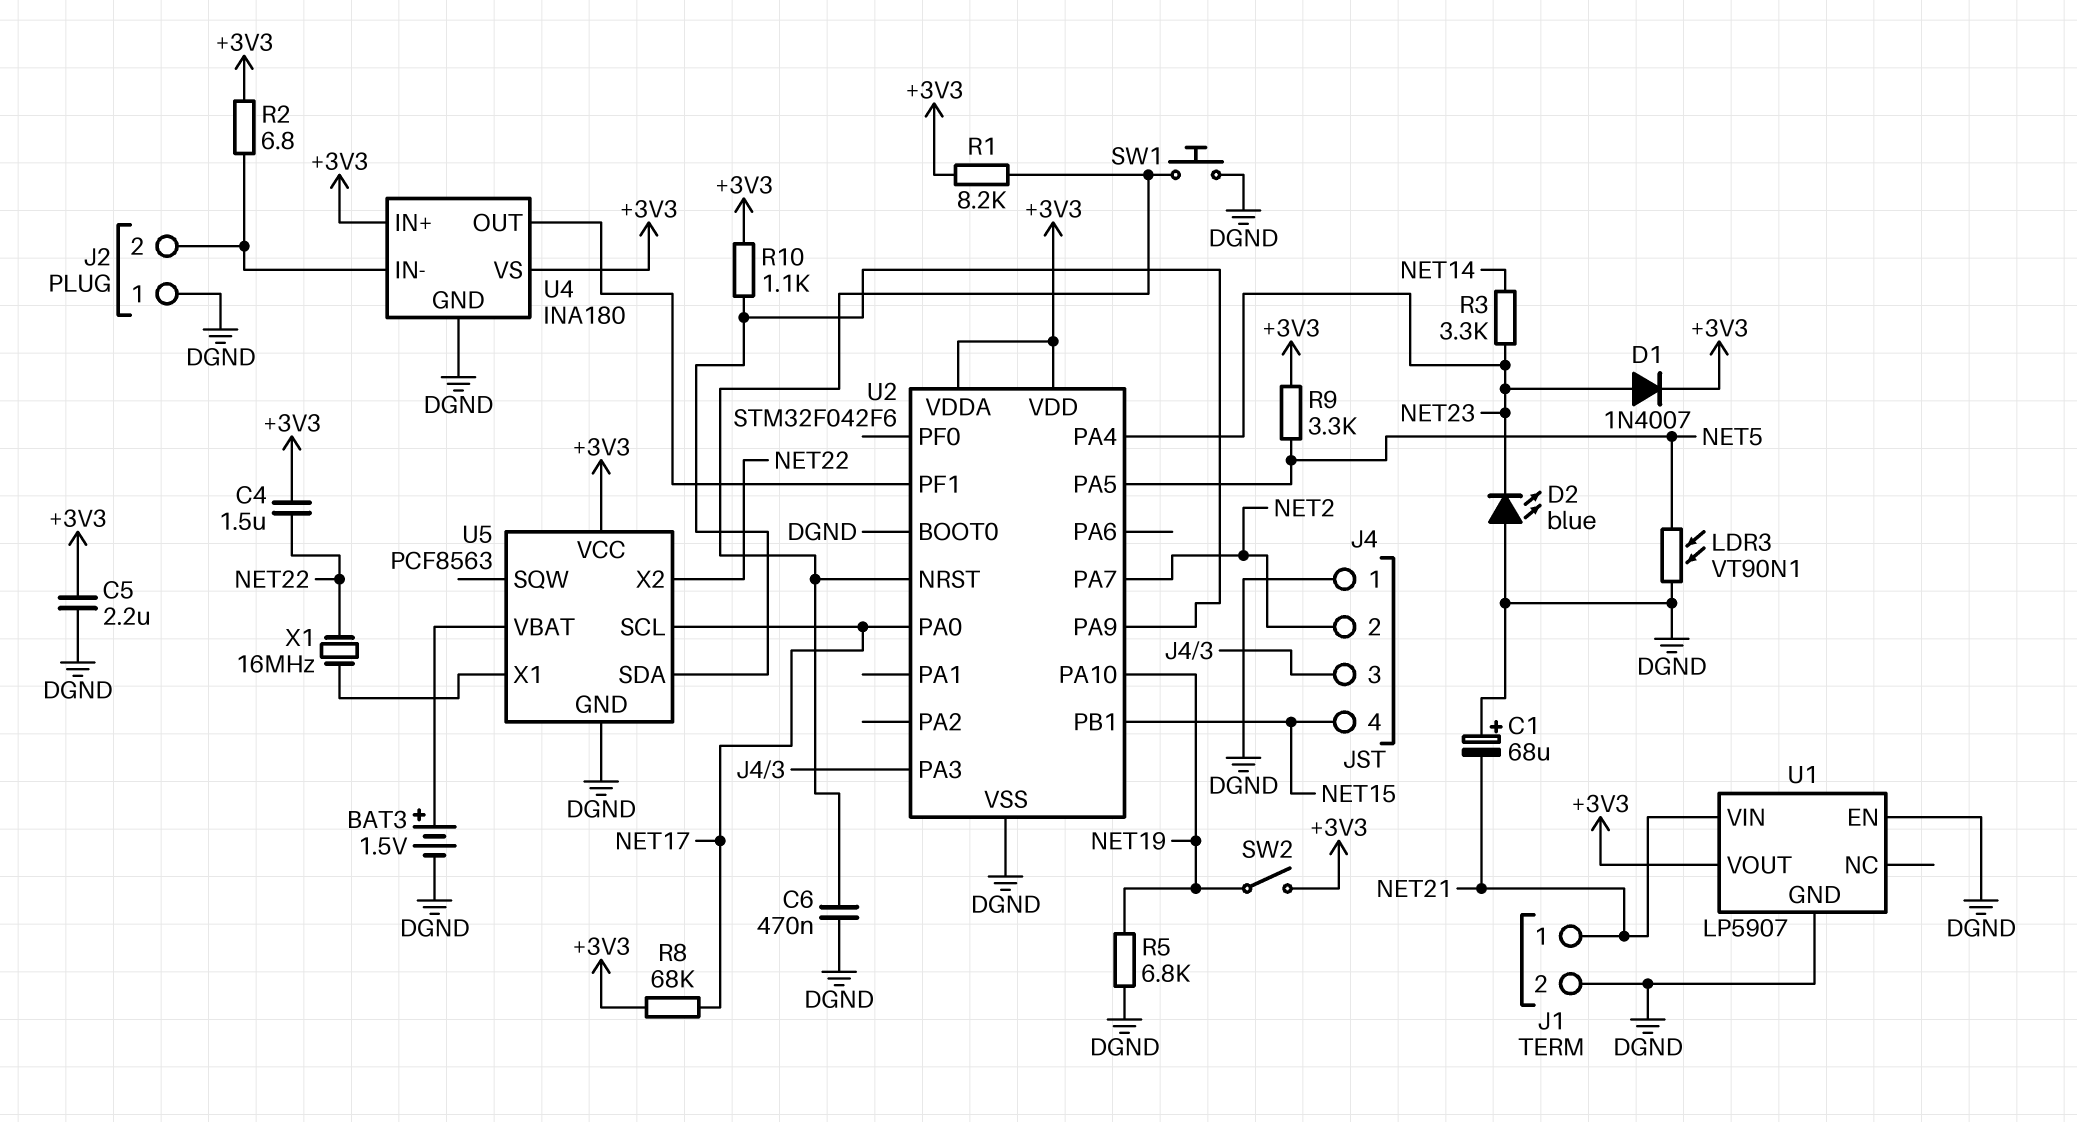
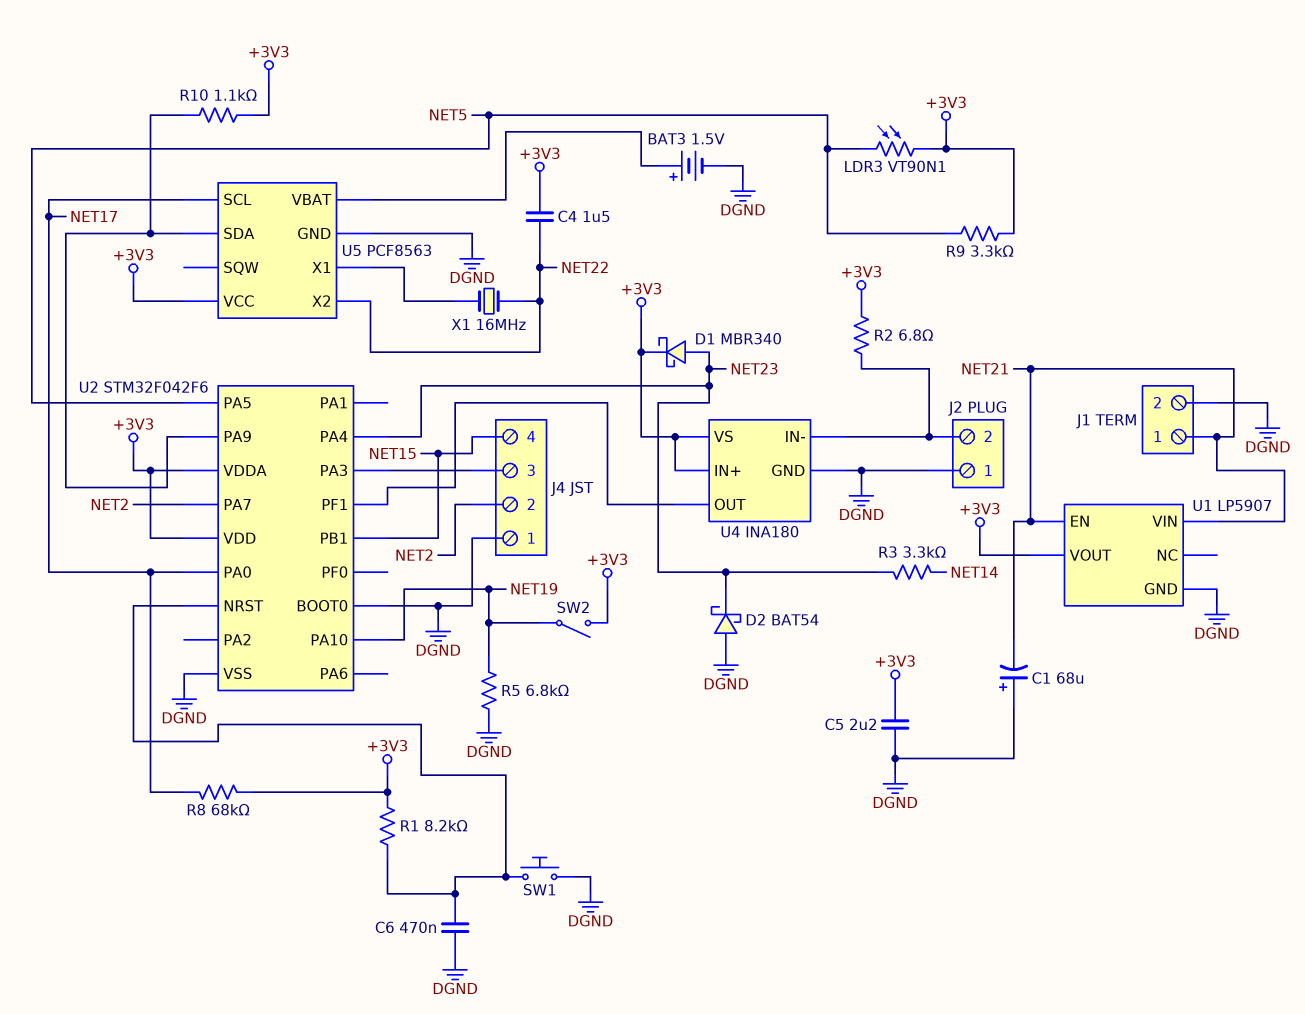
D1: diode 1N4007 (A NET23, K +3V3) -> schottky MBR340 (A NET23, K +3V3)
D2: LED blue (A DGND, K NET23) -> schottky BAT54 (A DGND, K NET23)
LDR3: VT90N1 (DGND, NET5) -> VT90N1 (+3V3, NET5)
U1 pin EN: DGND -> NET21

